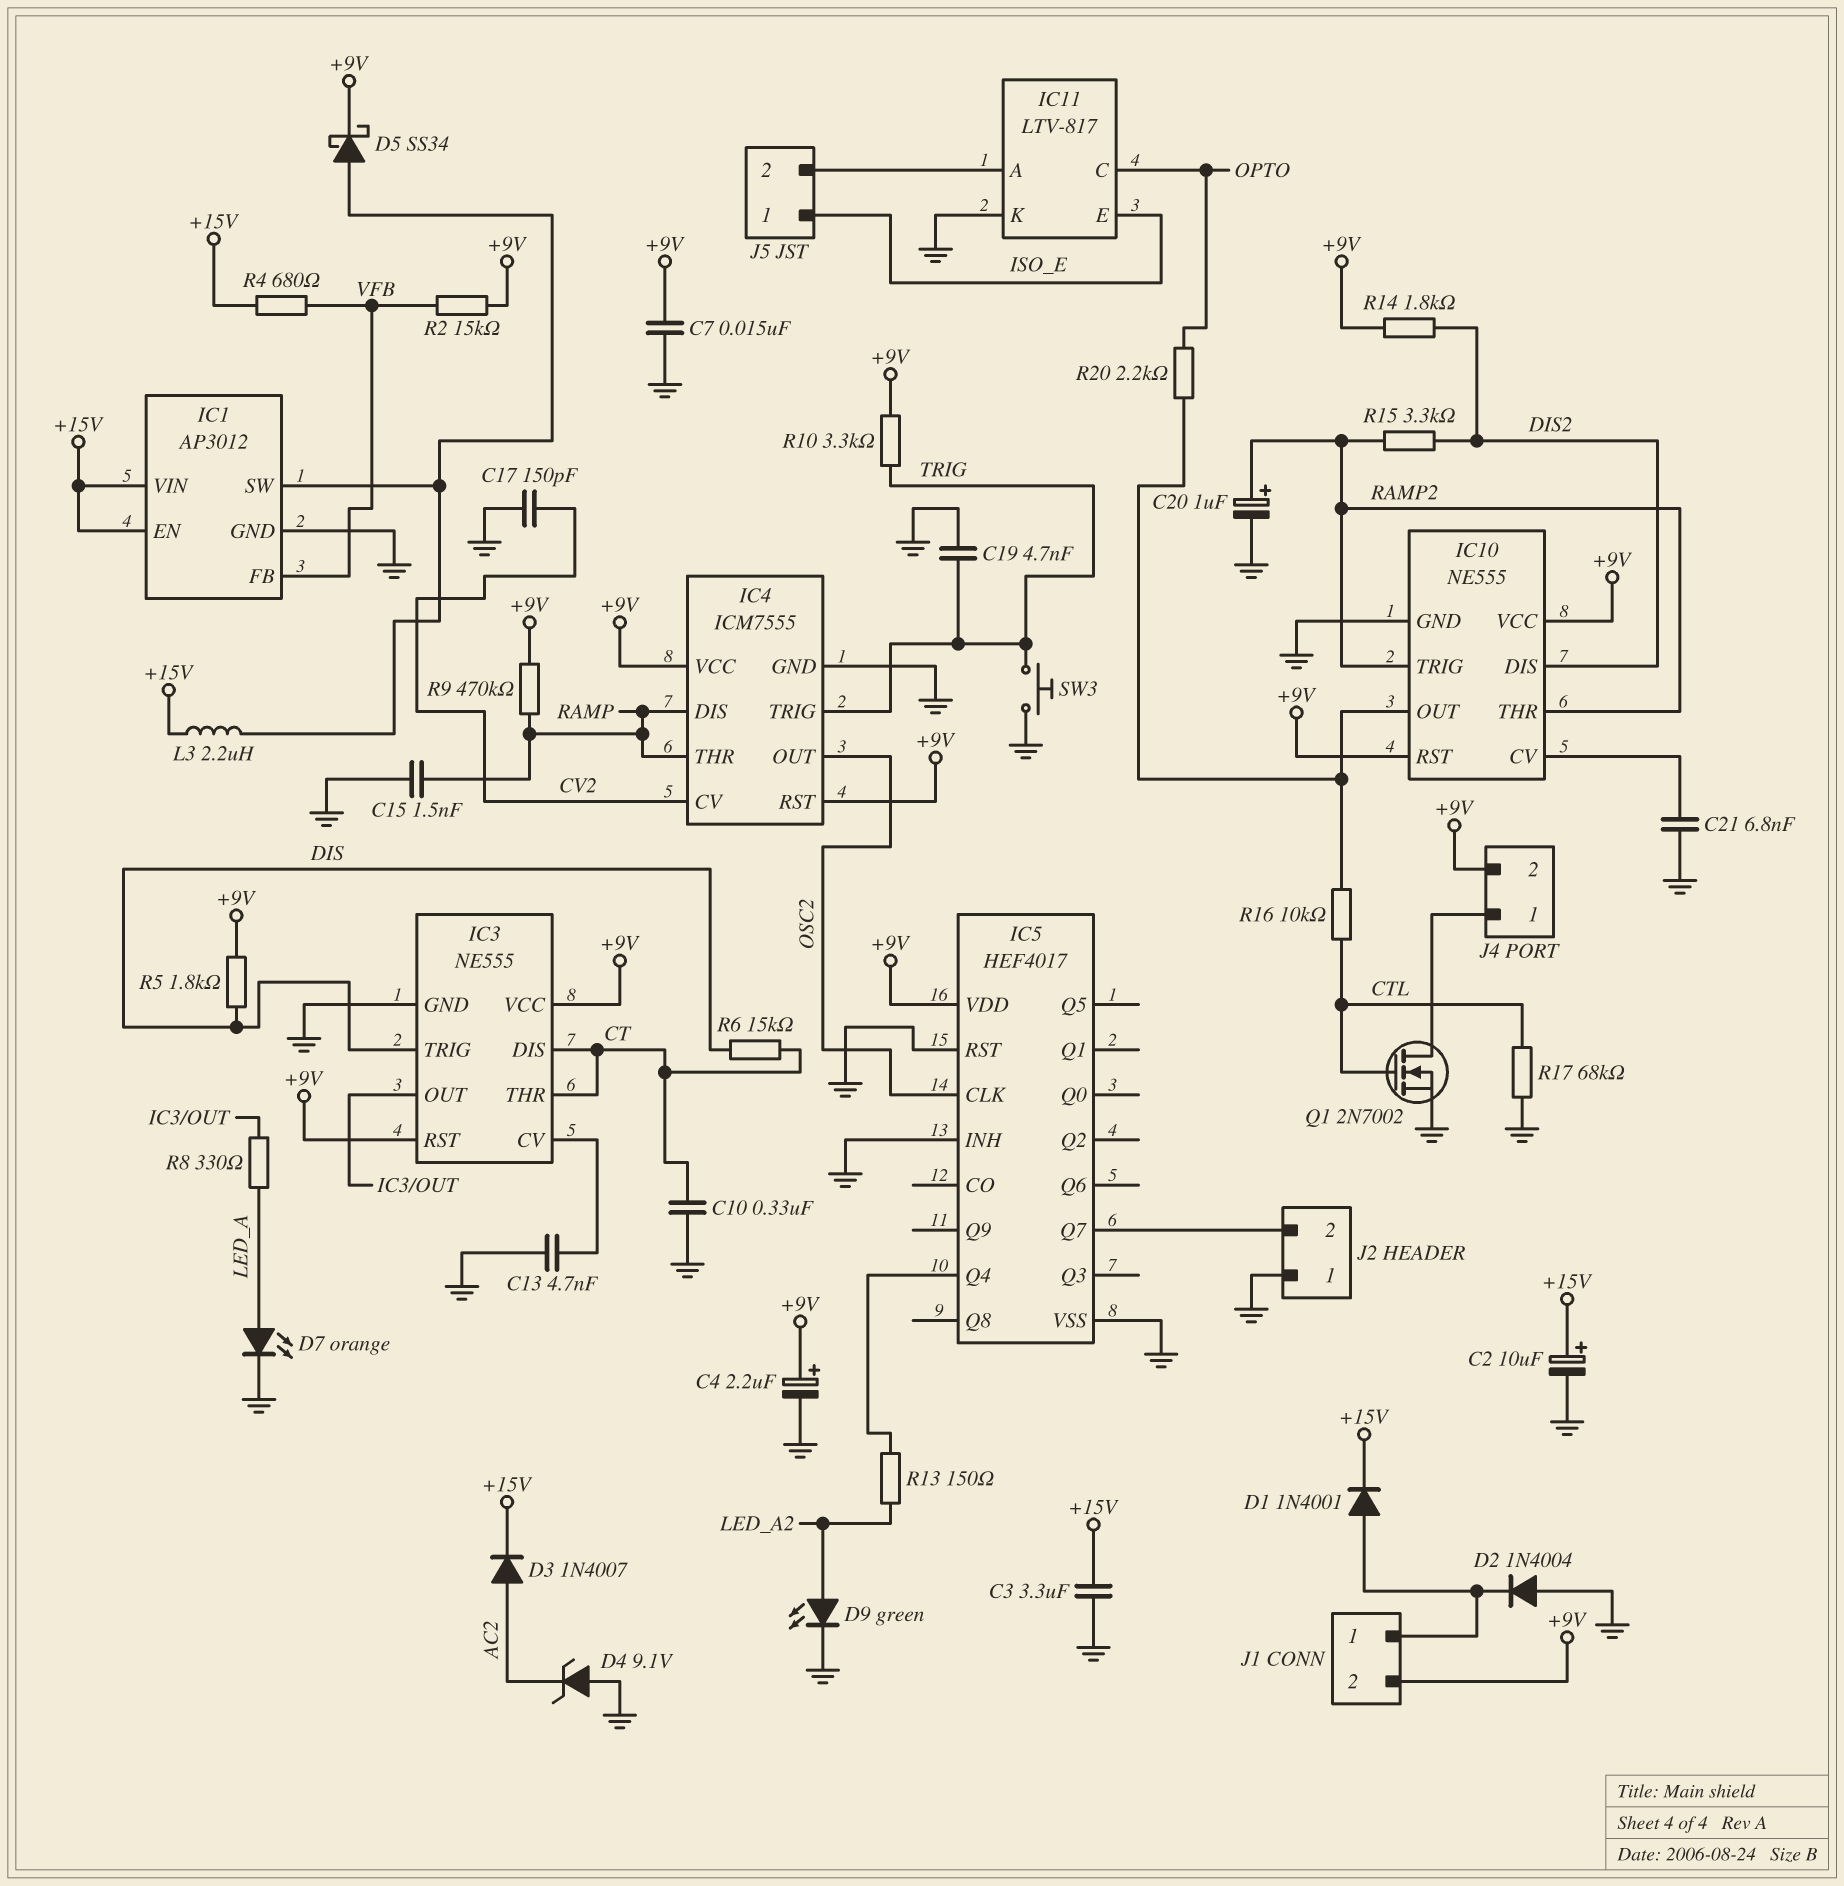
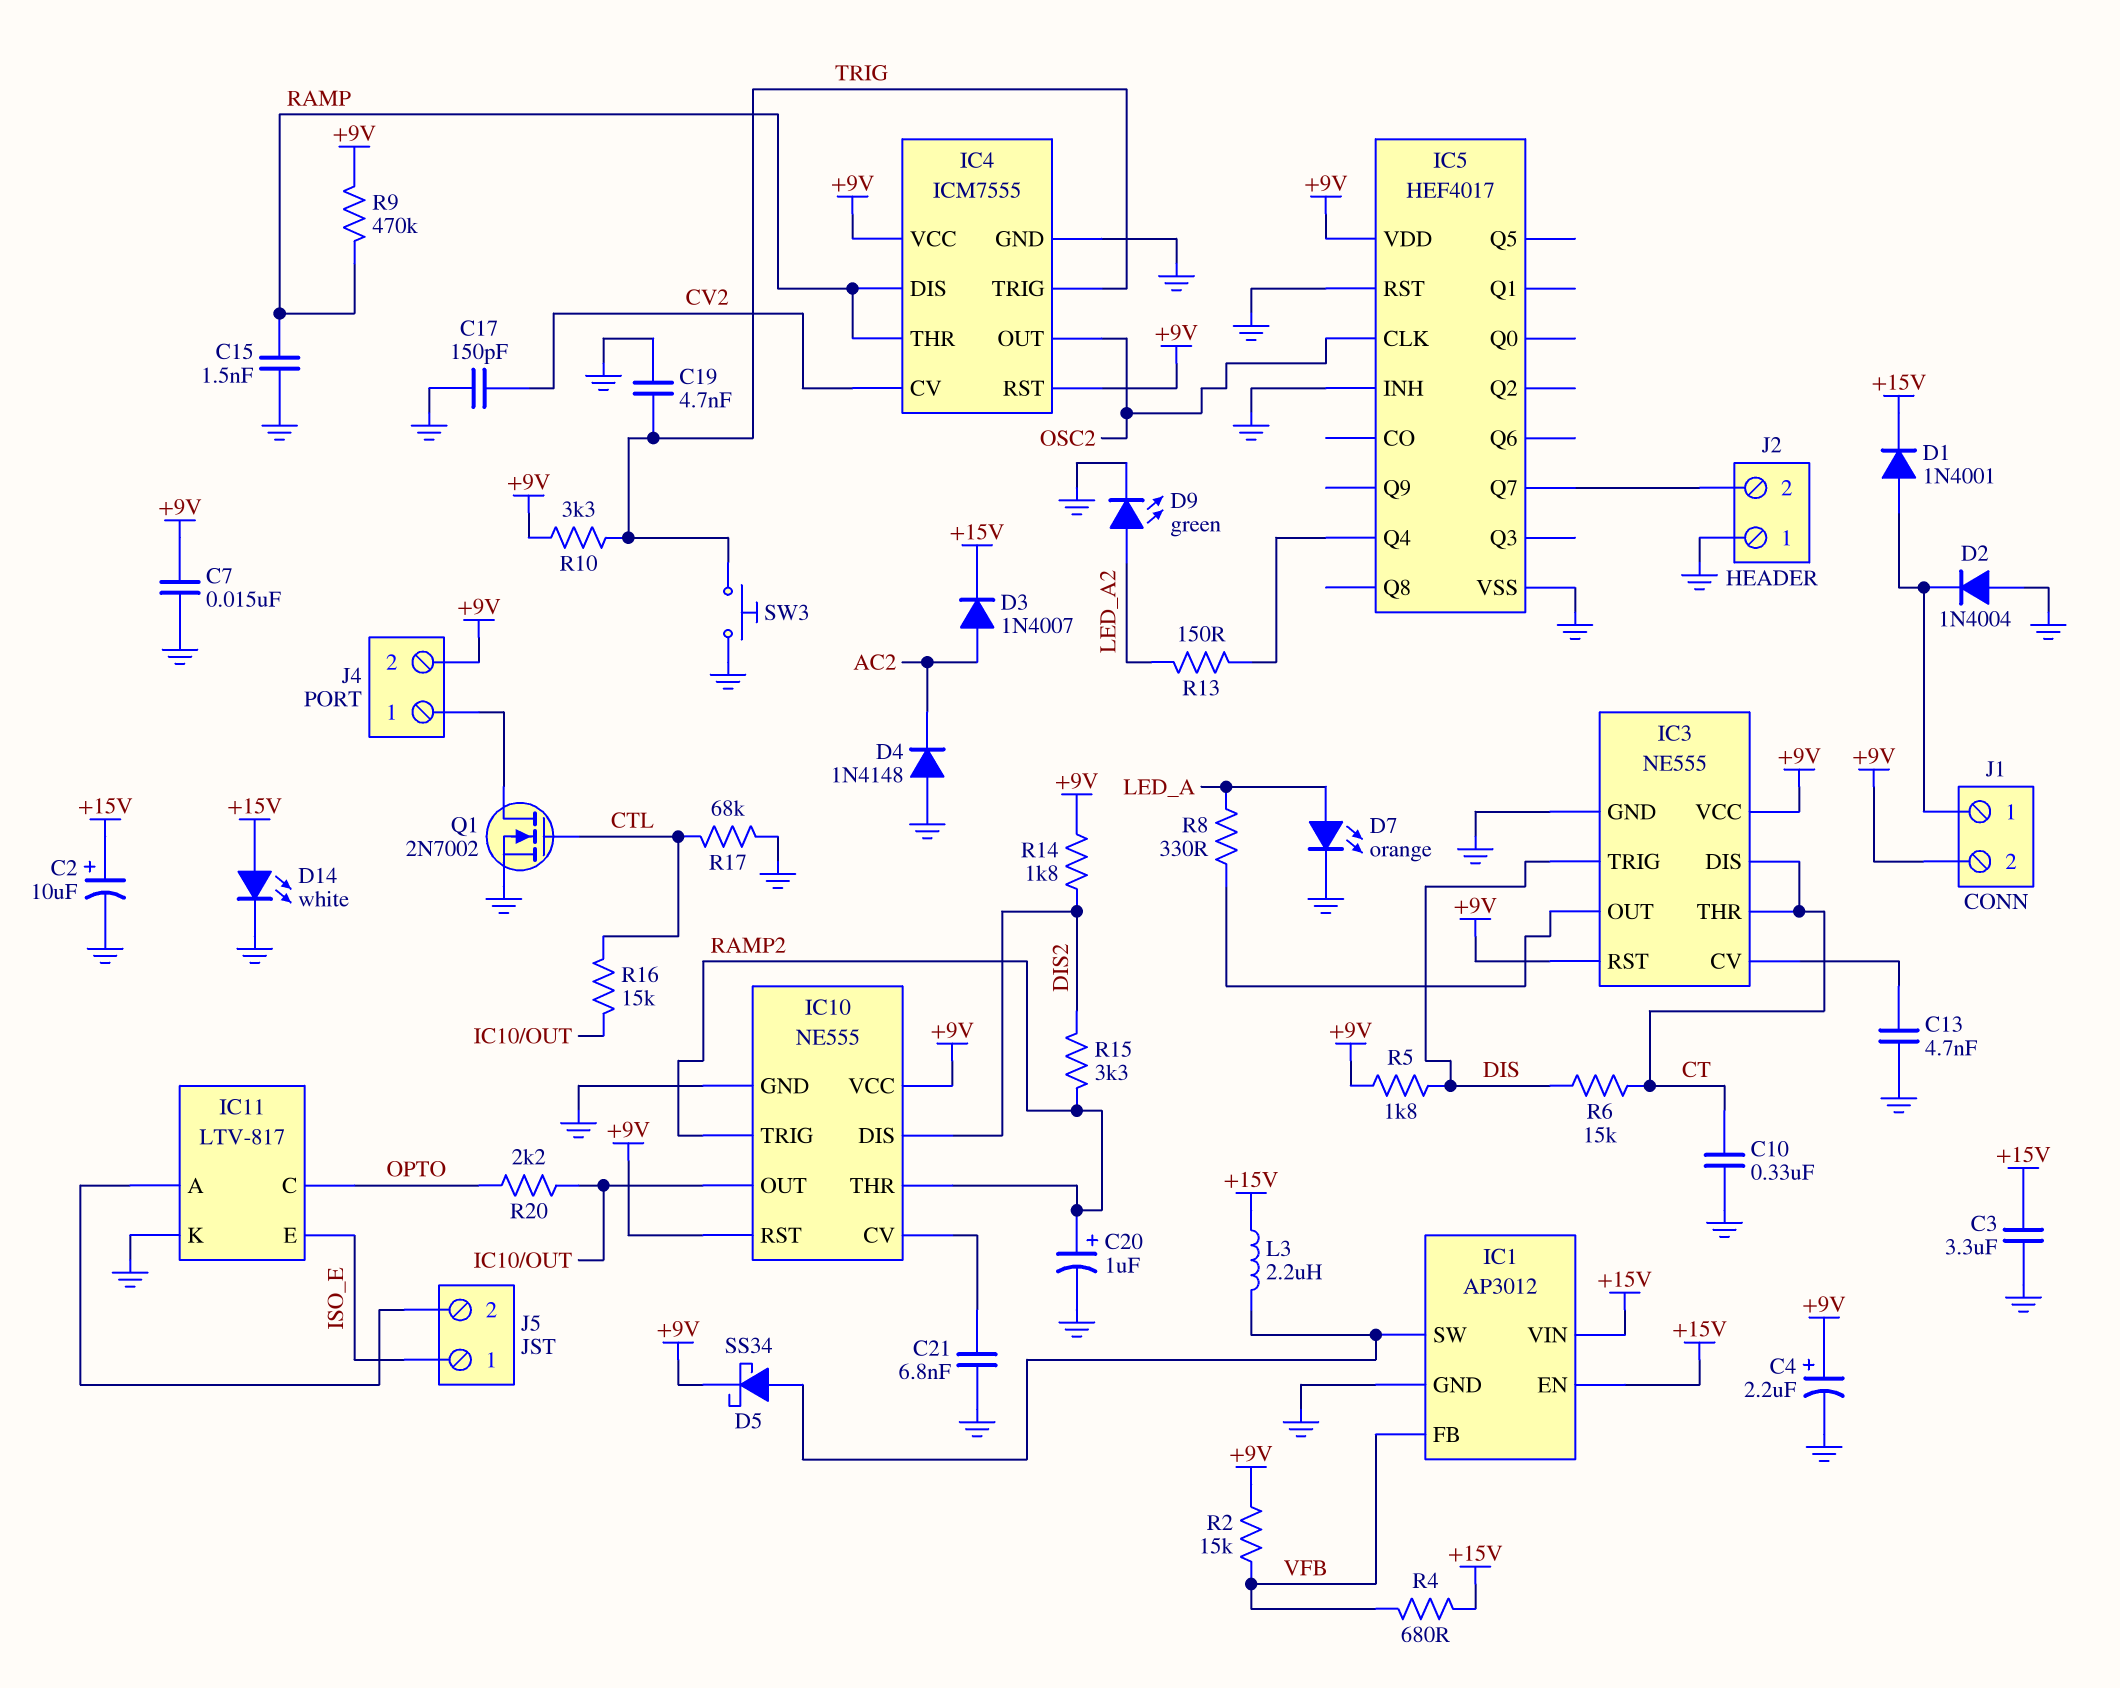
D4: zener 9.1V (A GND, K AC2) -> diode 1N4148 (A GND, K AC2)
D14: none -> LED white (A +15V, K GND)
R16: 10k (CTL, IC10/OUT) -> 15k (CTL, IC10/OUT)

